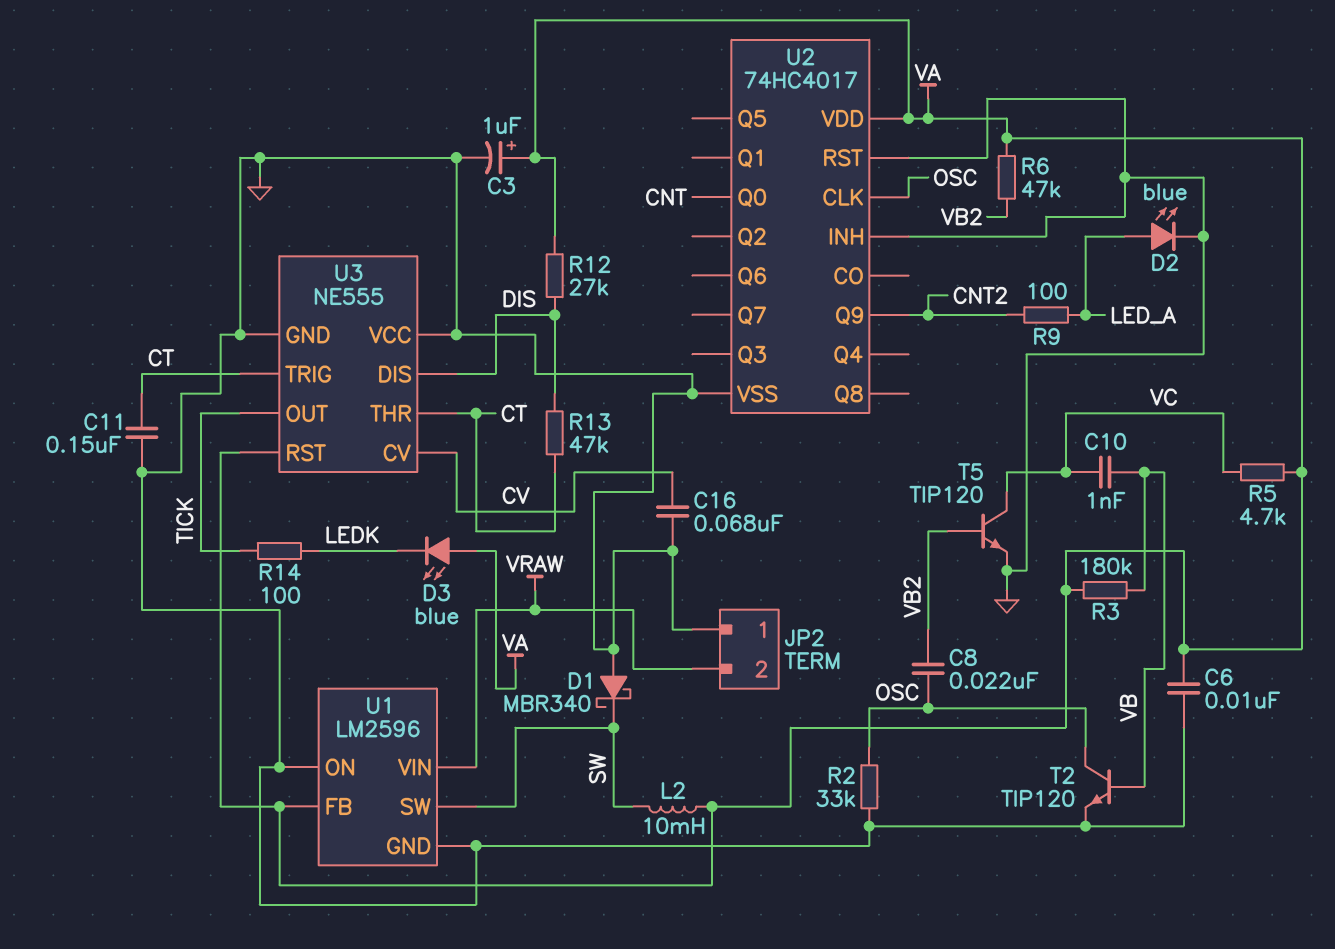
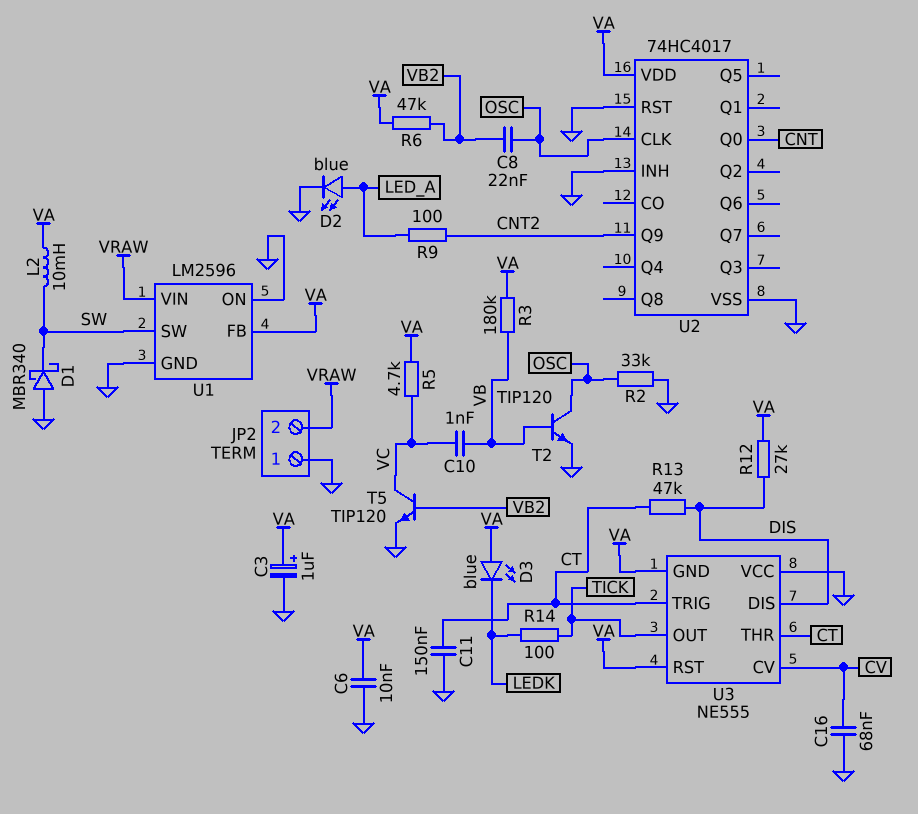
U3 pin GND: GND -> VA

